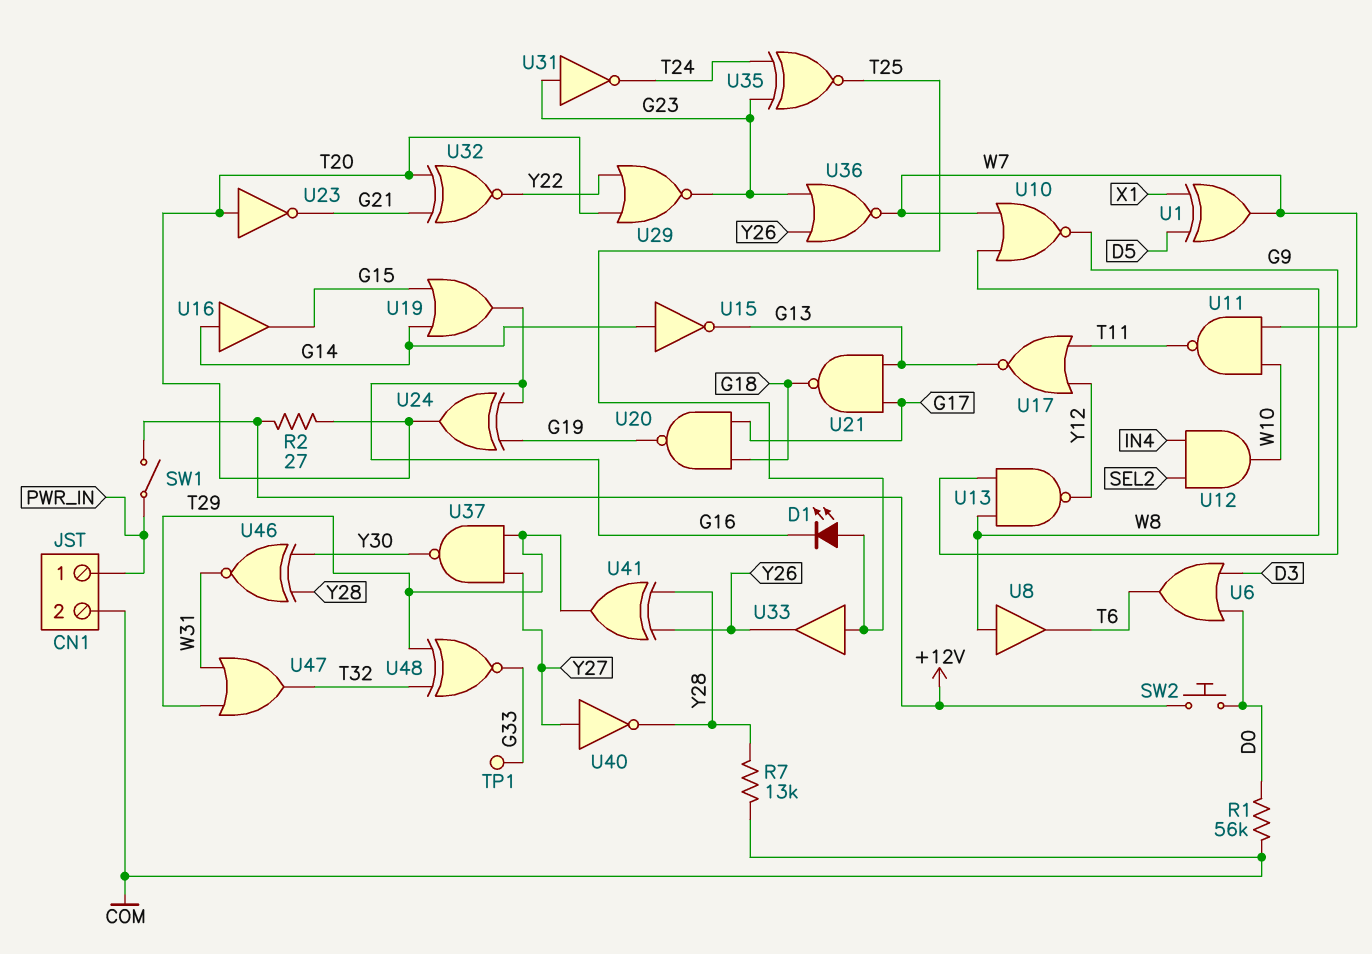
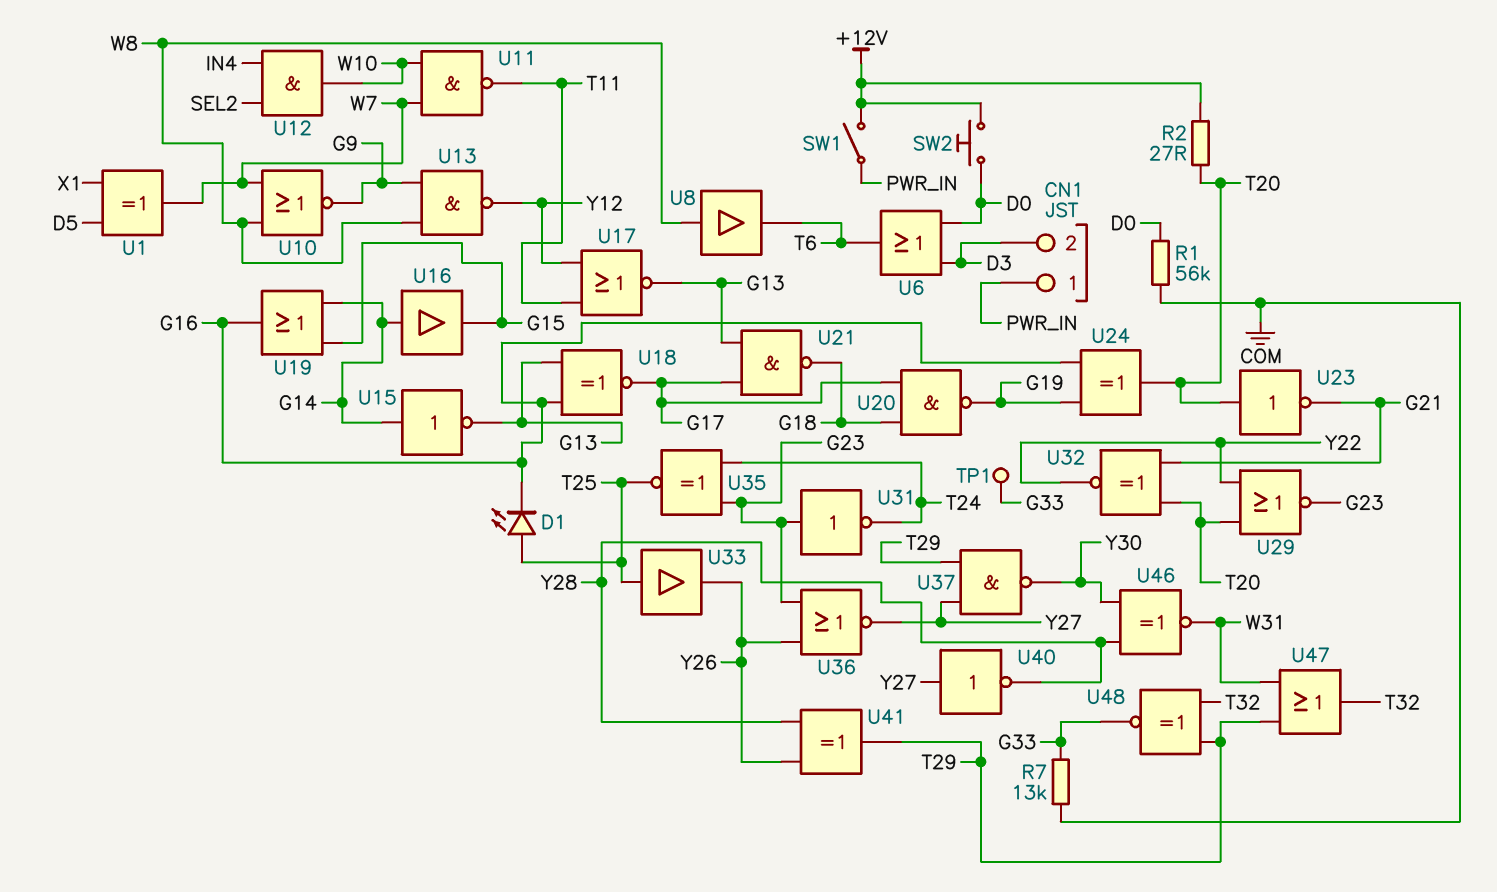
CN1 pin 2: COM -> D3
R7: 13k (COM, Y28) -> 13k (COM, G33)
U18: none -> XNOR (in G13, in G16, out G17)
U36: NOR (in G23, in Y26, out W7) -> NOR (in G23, in Y26, out Y27)

